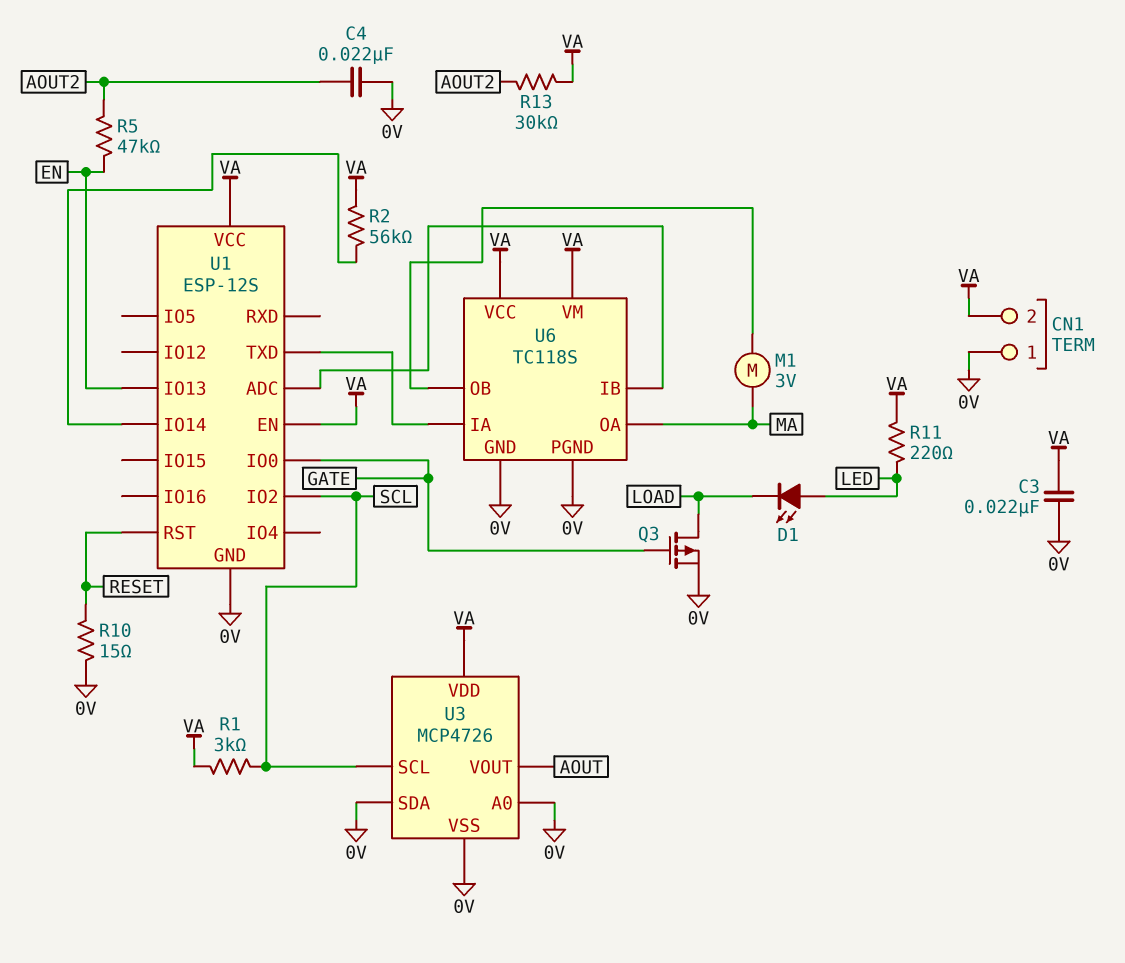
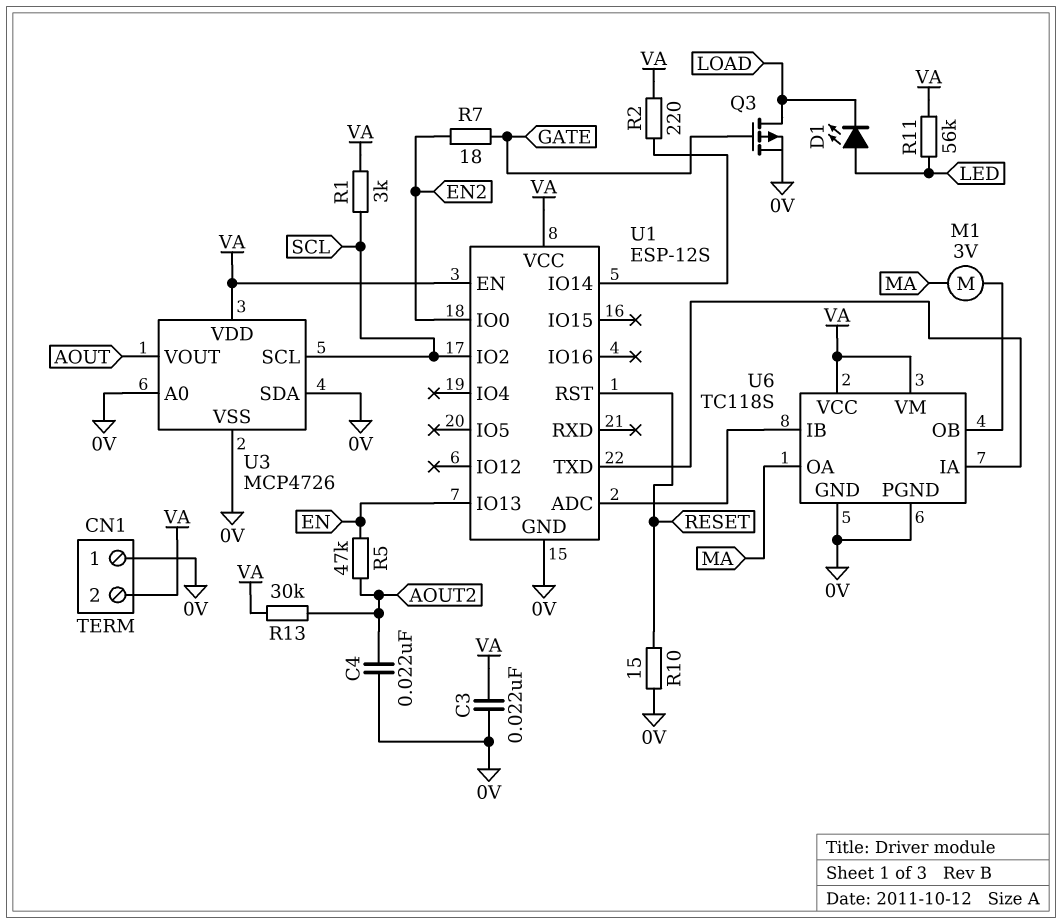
R2: 56k (U1/IO14, VA) -> 220 (U1/IO14, VA)
R7: none -> 18 (EN2, GATE)
R11: 220 (LED, VA) -> 56k (LED, VA)
U1 pin IO0: GATE -> EN2

